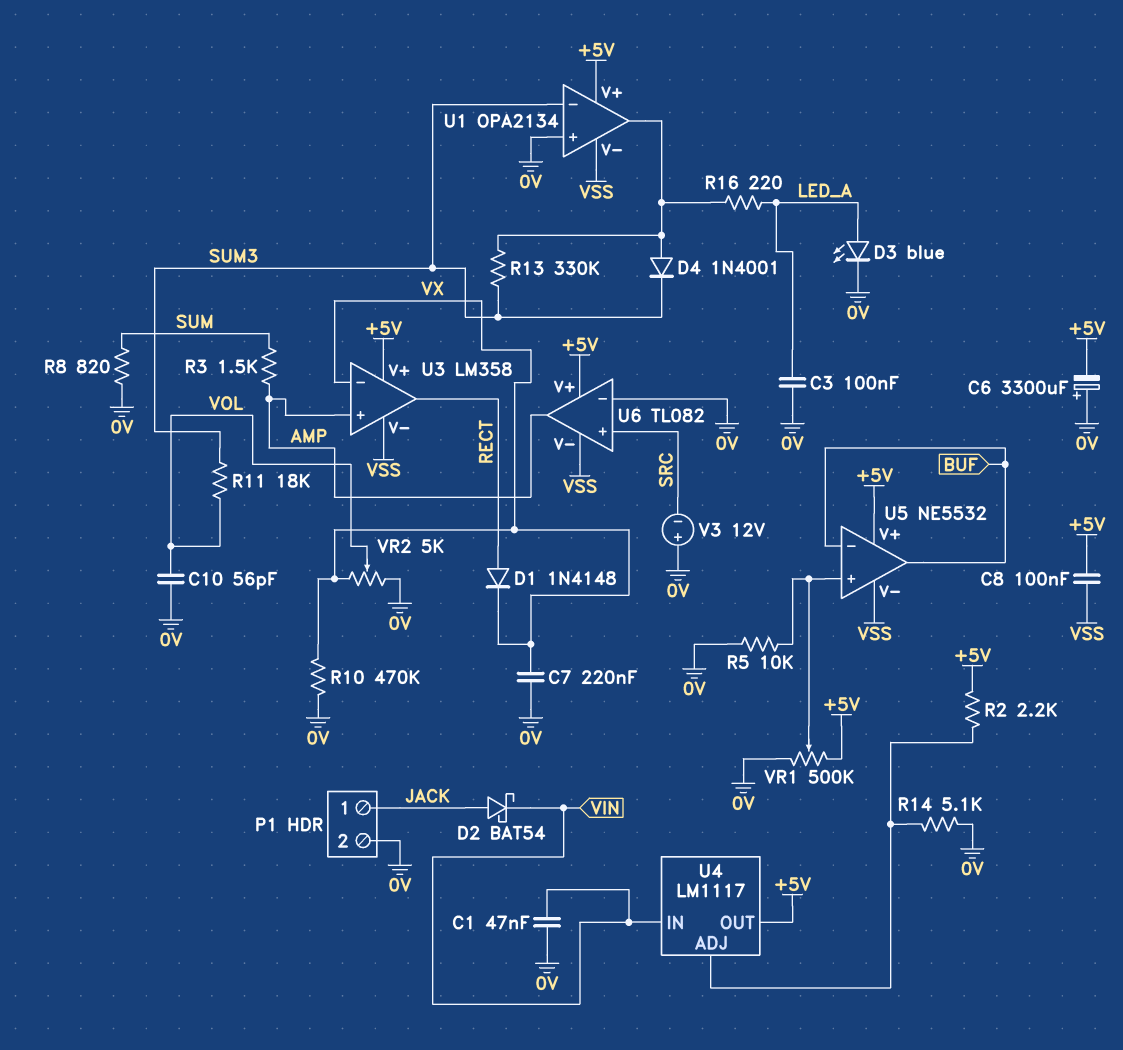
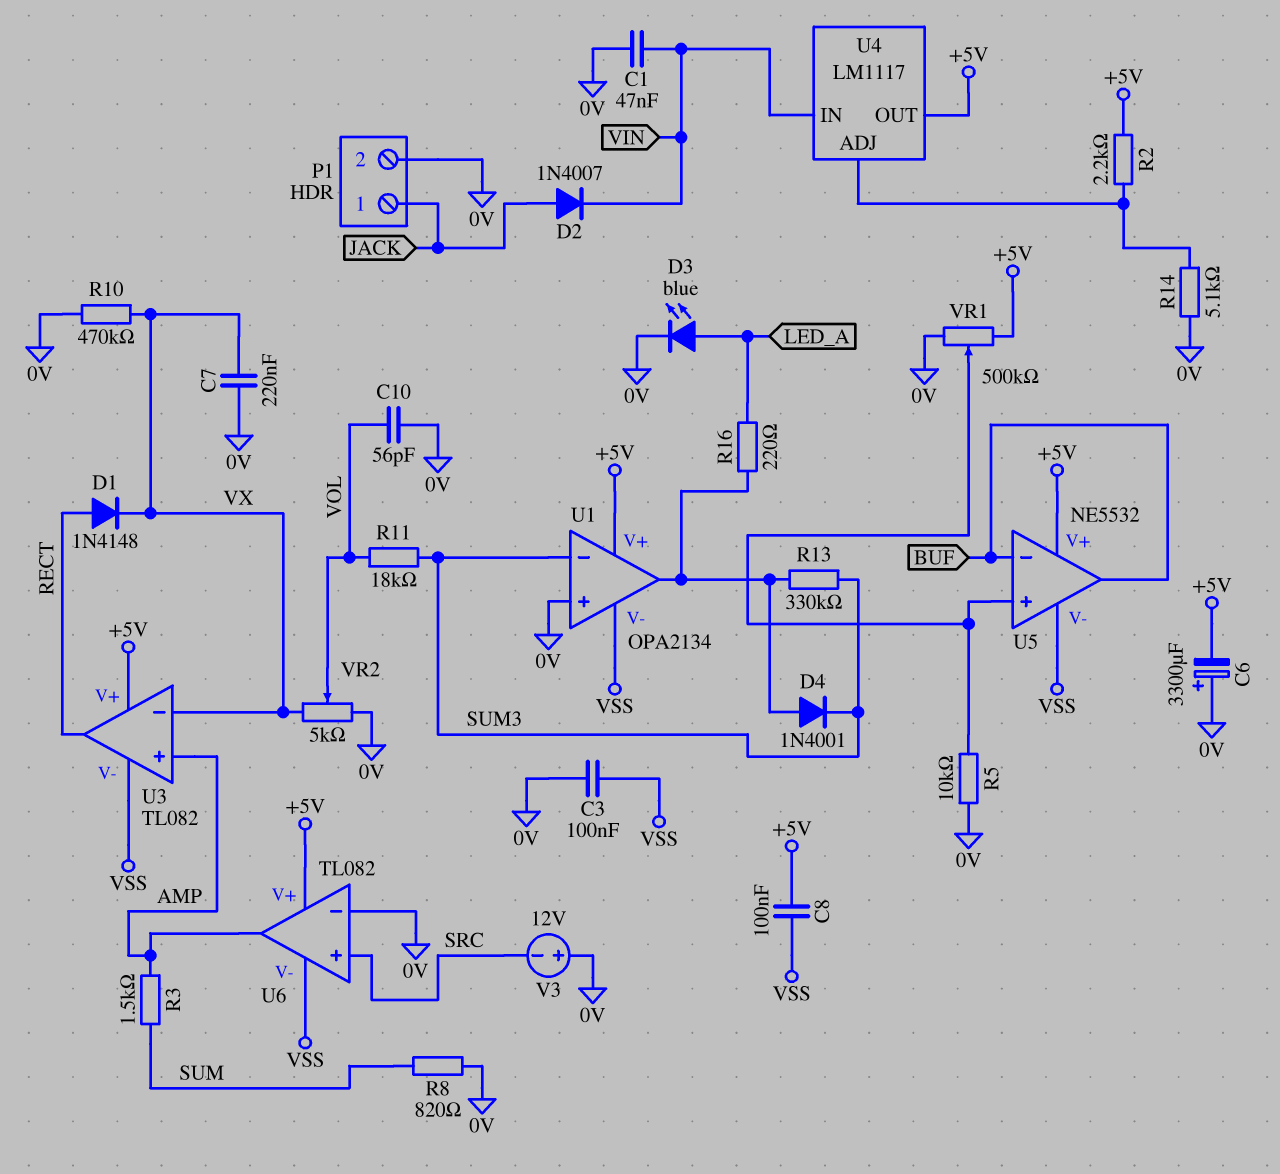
C3: 100nF (0V, LED_A) -> 100nF (0V, VSS)
D2: schottky BAT54 (A JACK, K VIN) -> diode 1N4007 (A JACK, K VIN)
U3: LM358 -> TL082

